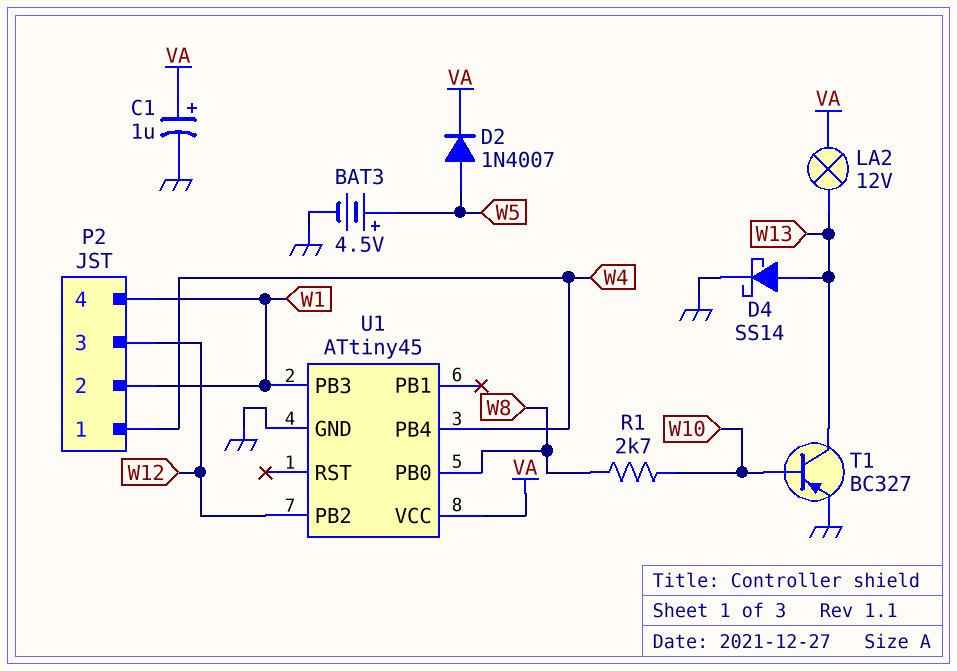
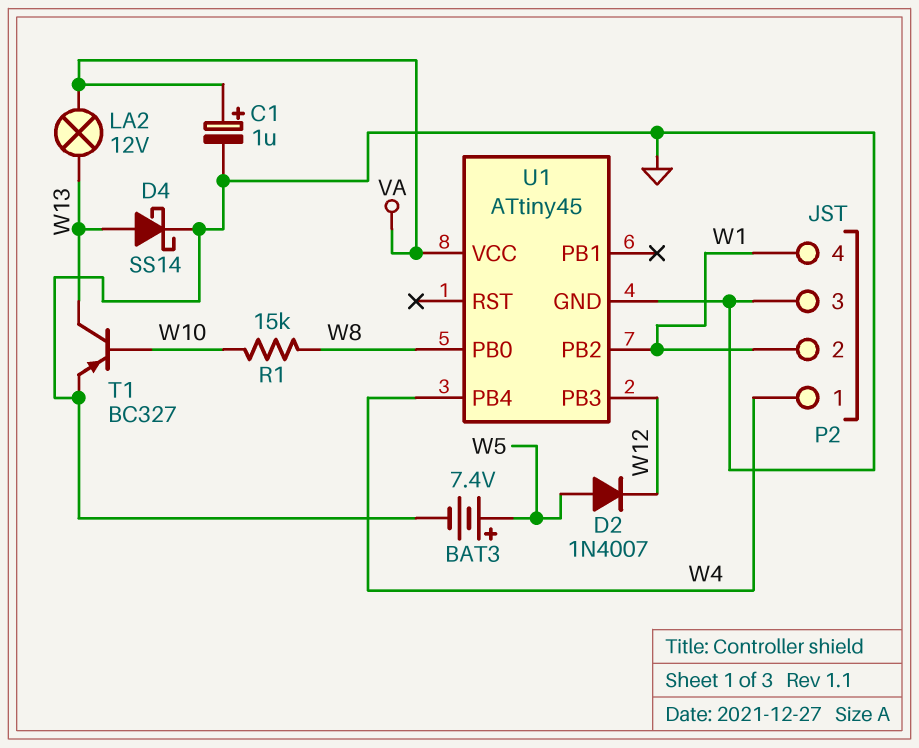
BAT3: 4.5V (plus W5, minus GND) -> 7.4V (plus W5, minus GND)
D2: diode 1N4007 (A W5, K VA) -> diode 1N4007 (A W5, K W12)
P2 pin 3: W12 -> GND
R1: 2.7k (W8, W10) -> 15k (W8, W10)
U1 pin PB2: W12 -> W1
U1 pin PB3: W1 -> W12

